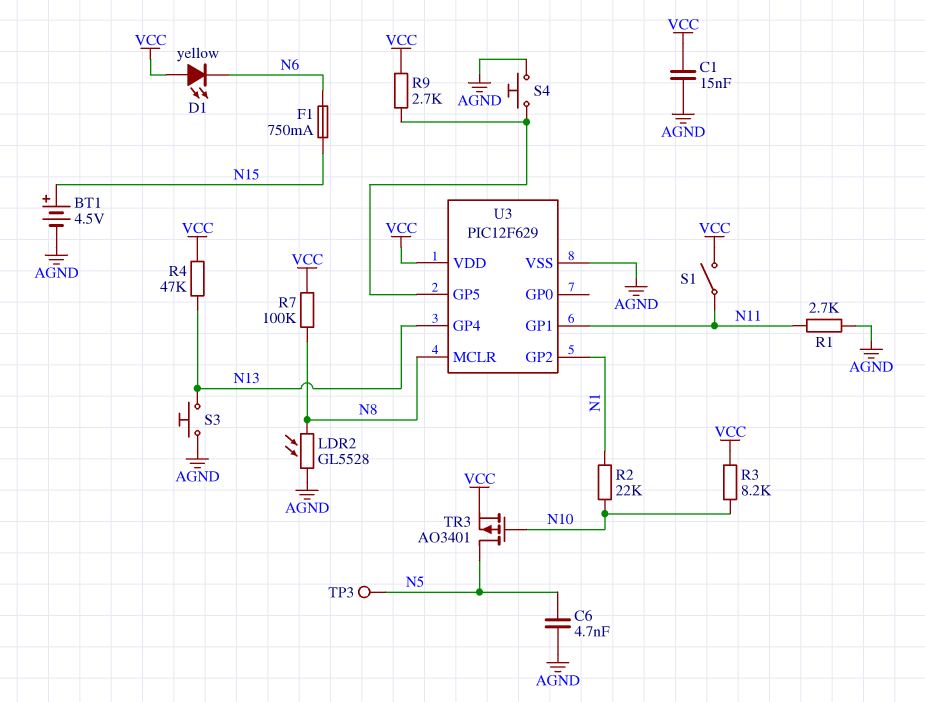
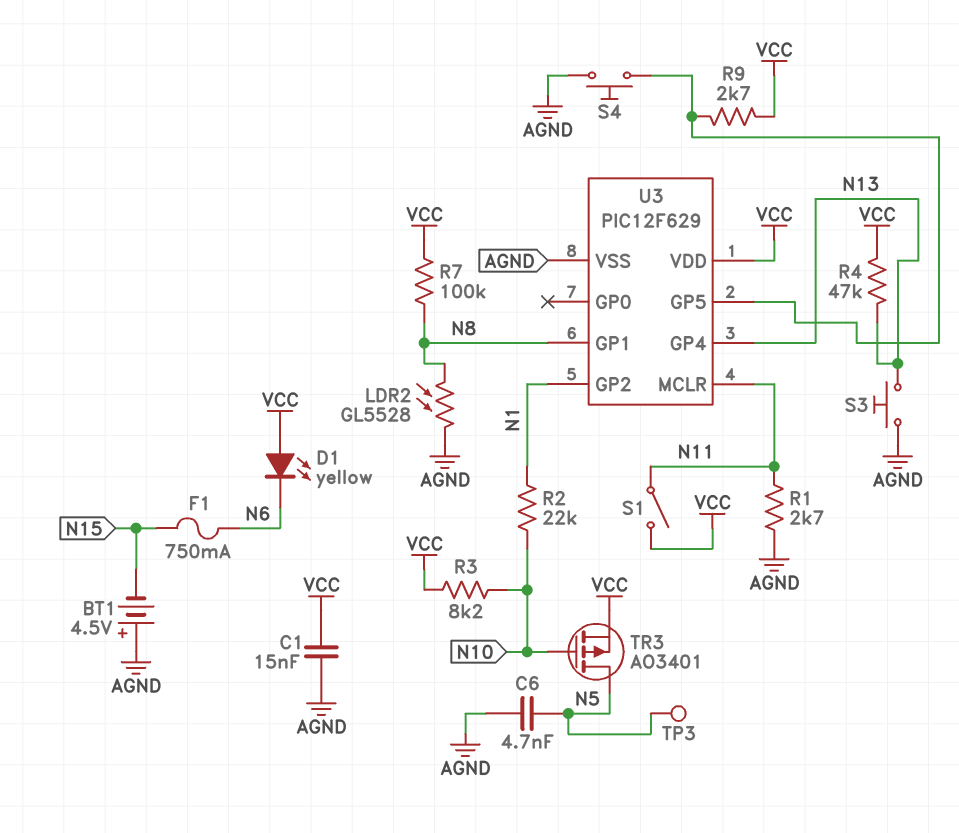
BT1: 4.5V (plus N15, minus AGND) -> 4.5V (plus AGND, minus N15)
U3 pin GP1: N11 -> N8
U3 pin MCLR: N8 -> N11

